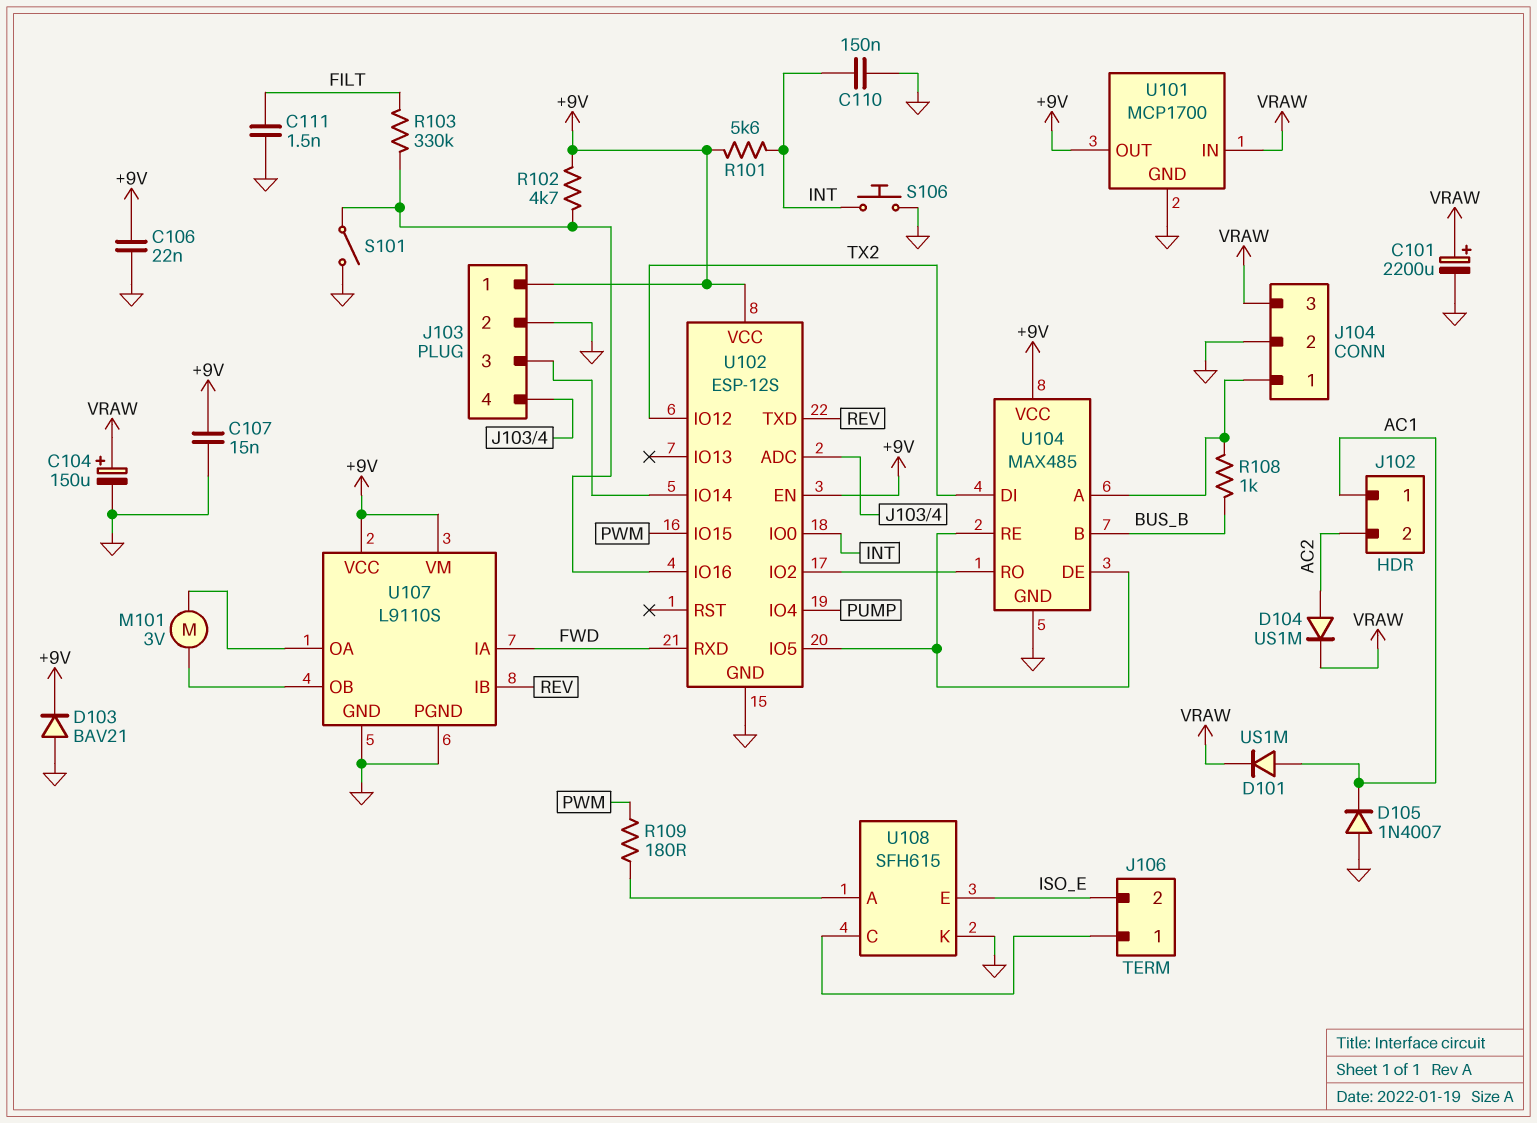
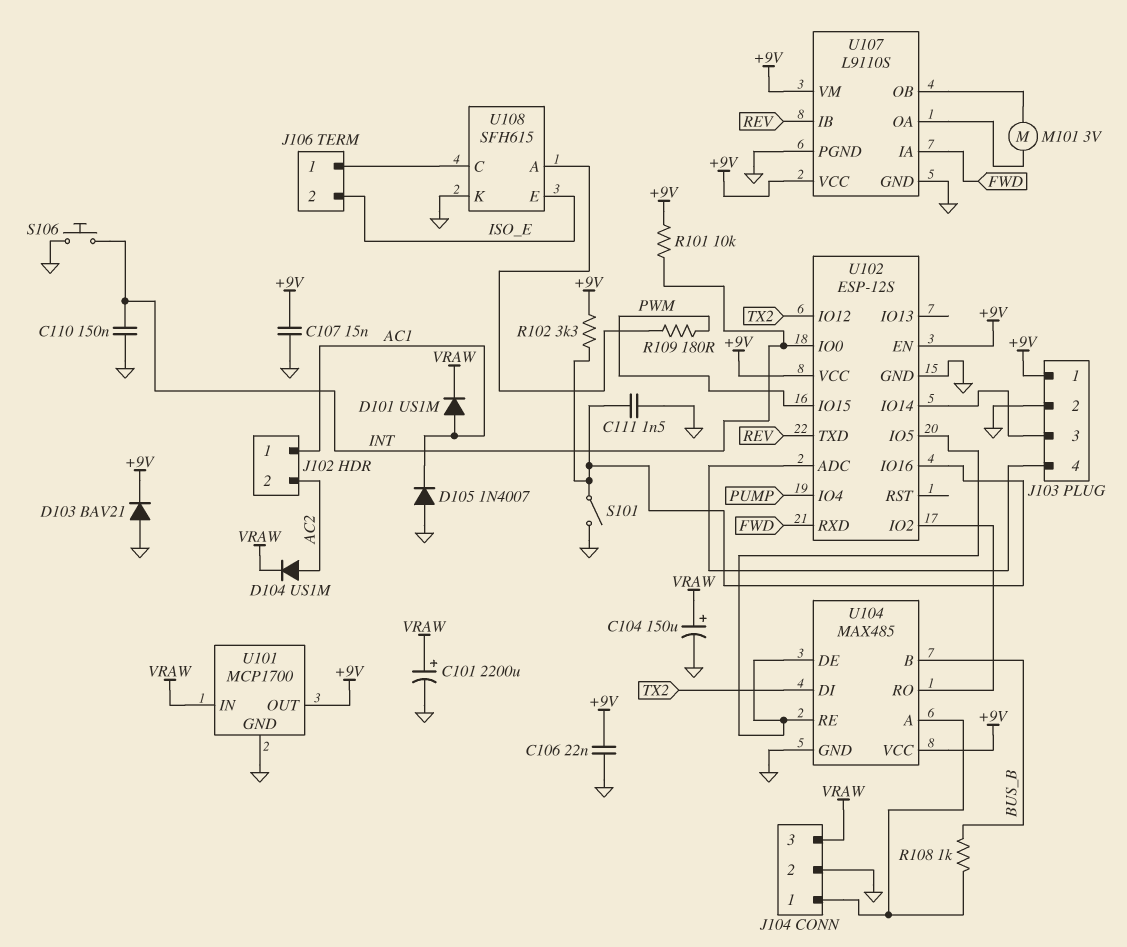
C111: 1.5nF (FILT, GND) -> 1.5nF (GND, U102/IO16)
R101: 5.6k (+9V, INT) -> 10k (+9V, INT)
R102: 4.7k (+9V, U102/IO16) -> 3.3k (+9V, U102/IO16)
R103: 330k (FILT, U102/IO16) -> none

